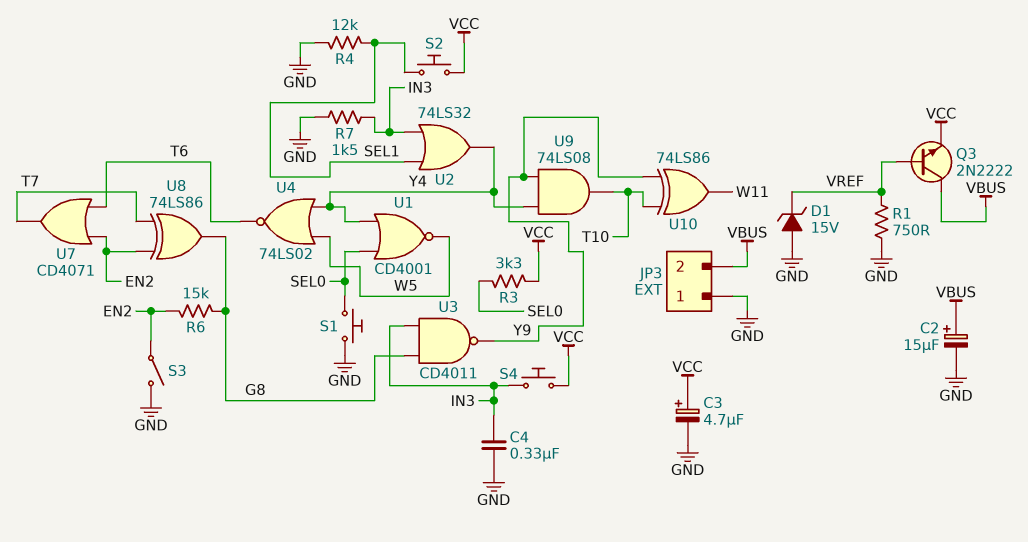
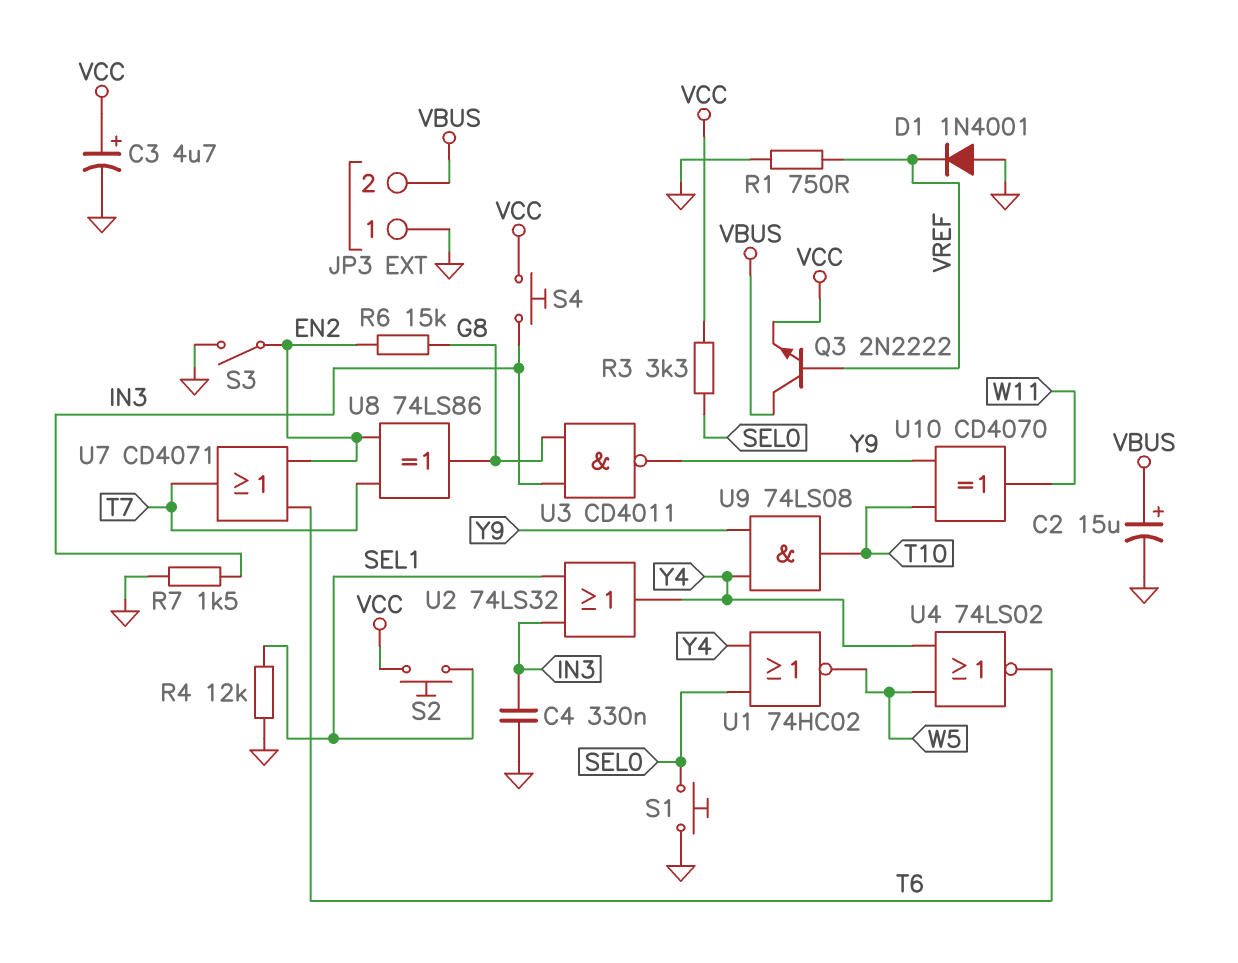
D1: zener 15V (A GND, K VREF) -> diode 1N4001 (A GND, K VREF)
U1: NOR CD4001 (in SEL0, in Y4, out W5) -> NOR 74HC02 (in SEL0, in Y4, out W5)
U10: XOR 74LS86 (in T10, in Y9, out W11) -> XOR CD4070 (in T10, in Y9, out W11)

